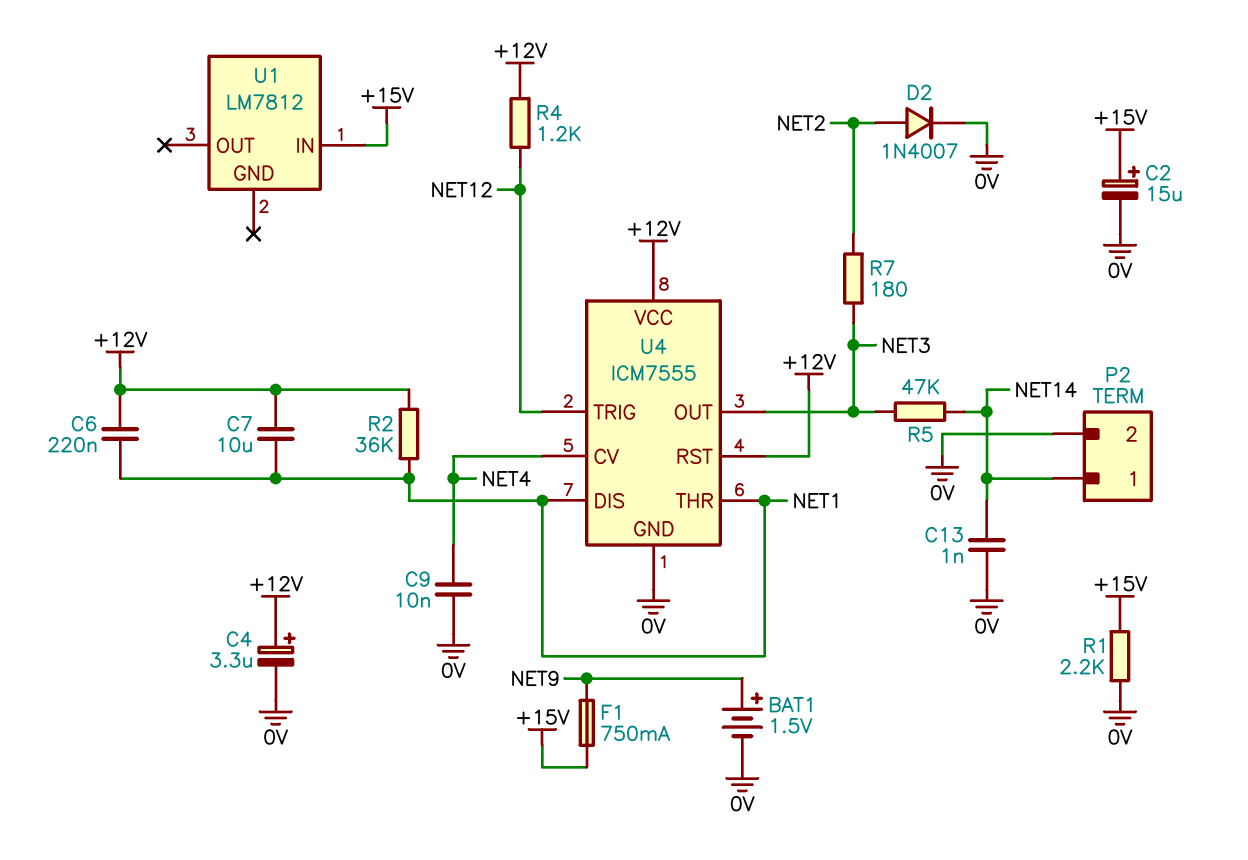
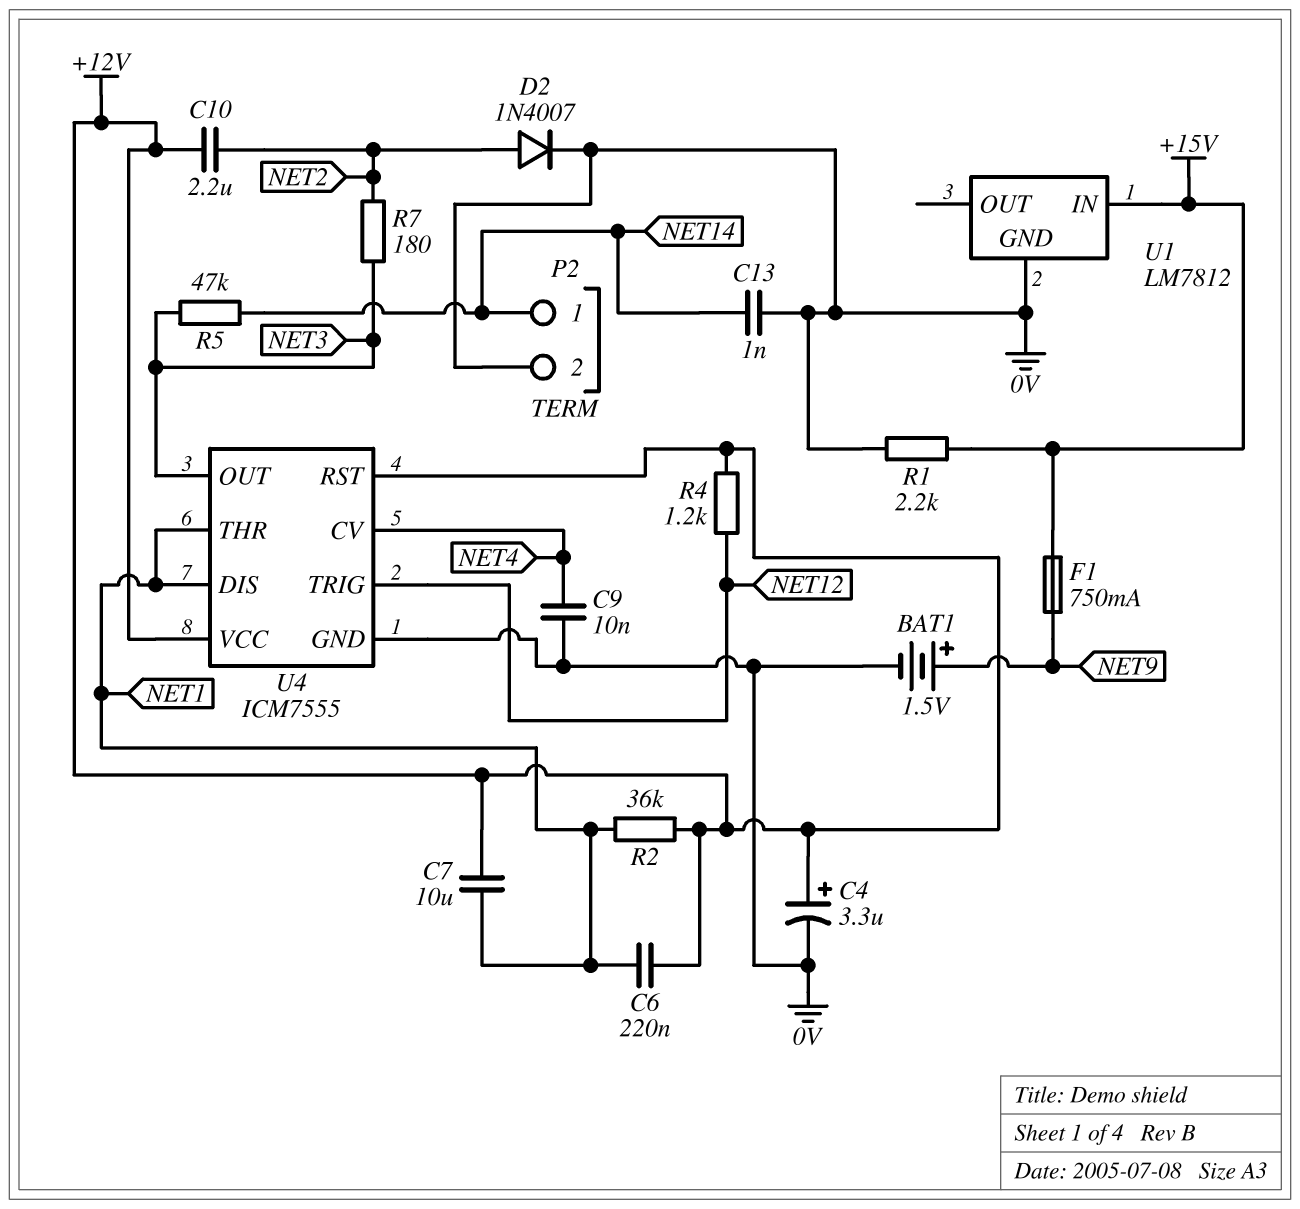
C2: 15uF (plus +15V, minus 0V) -> none
C10: none -> 2.2uF (+12V, NET2)
U1 pin GND: none -> 0V

